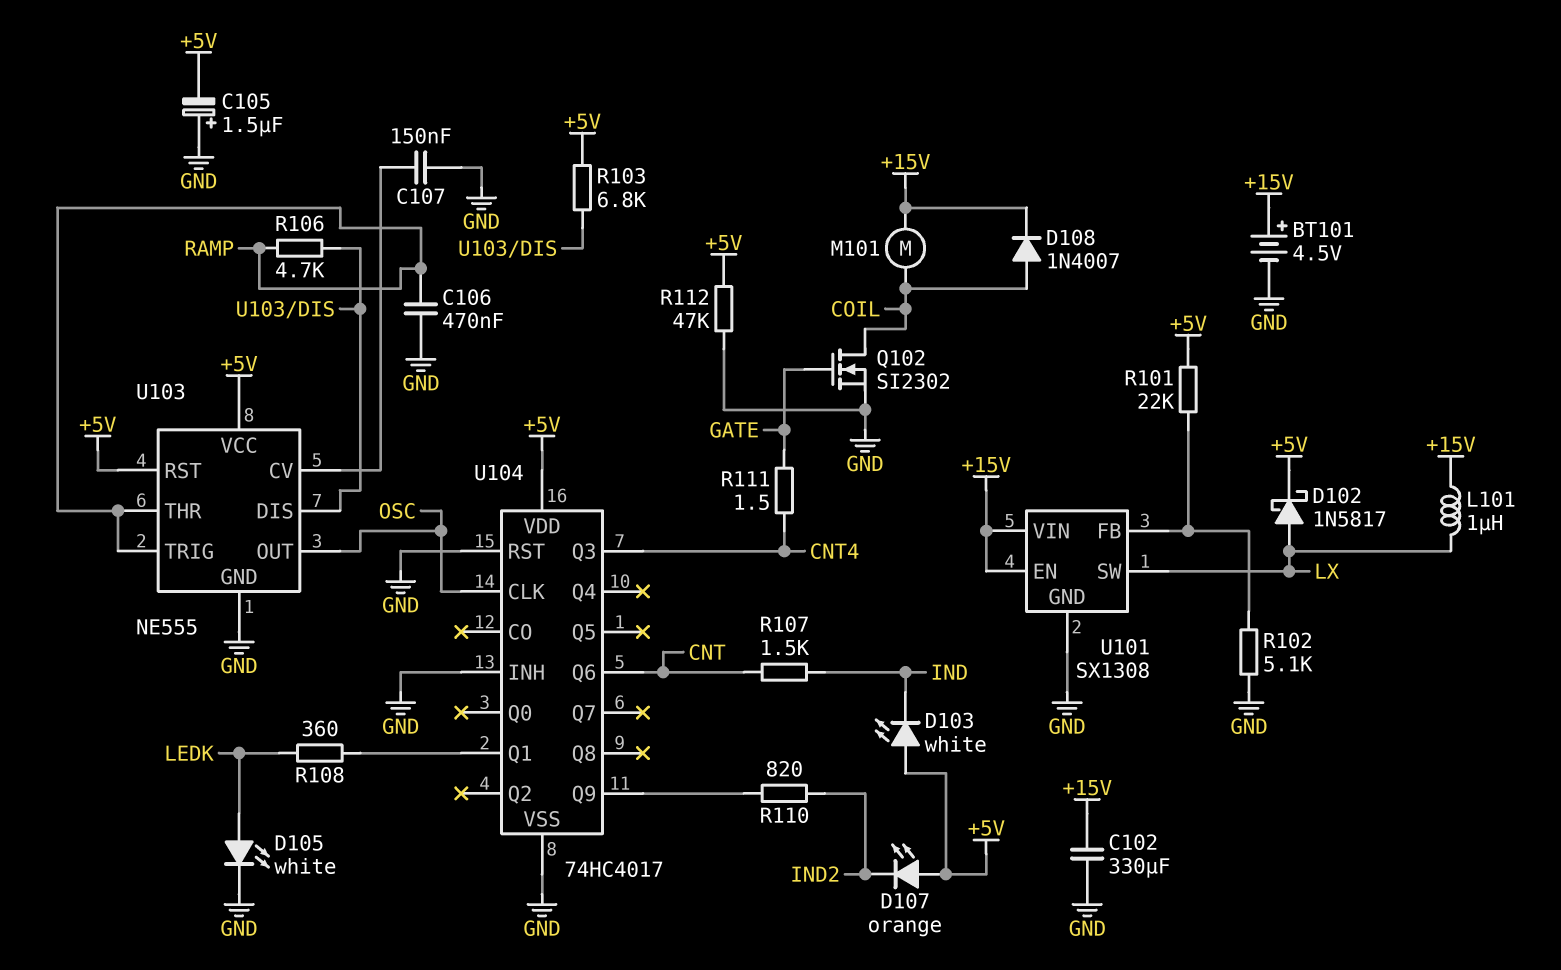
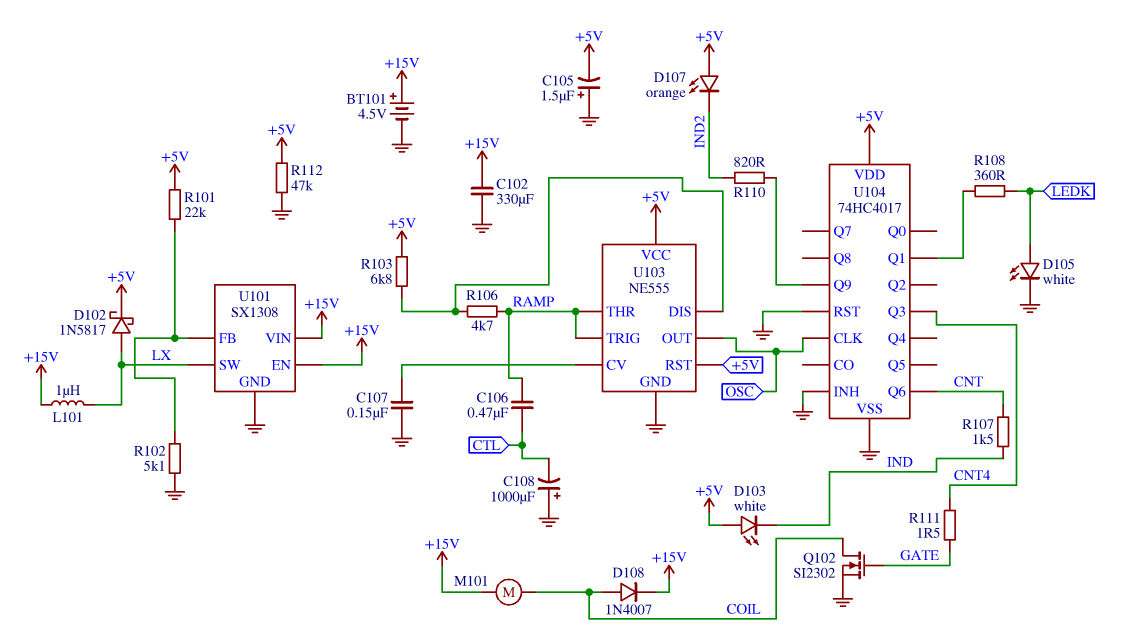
C106: 470nF (GND, RAMP) -> 470nF (CTL, RAMP)
C108: none -> 1000uF (plus GND, minus CTL)

